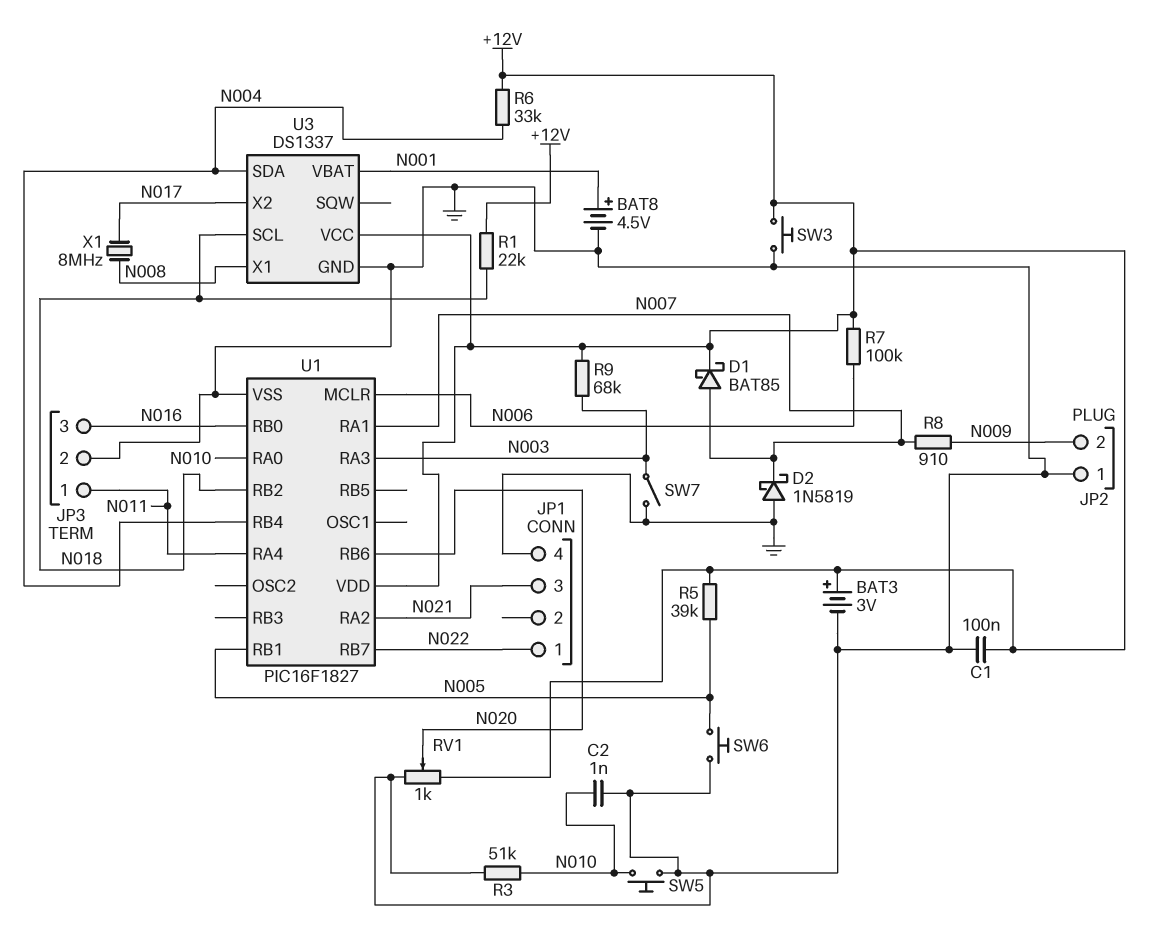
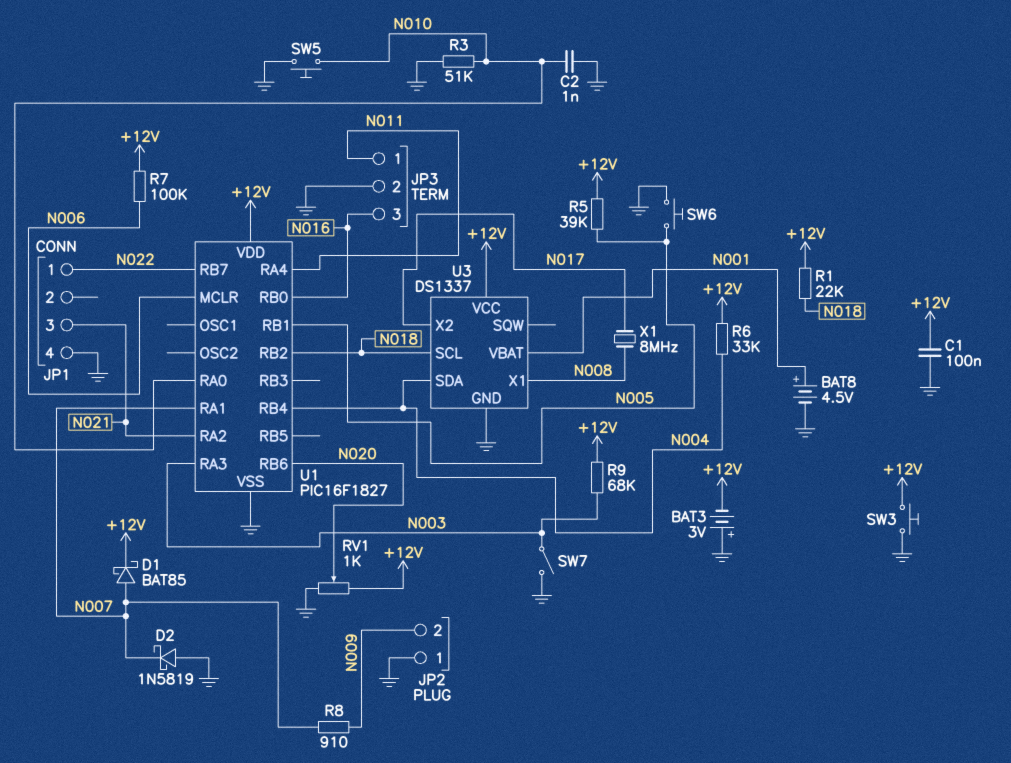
BAT3: 3V (plus +12V, minus GND) -> 3V (plus GND, minus +12V)

